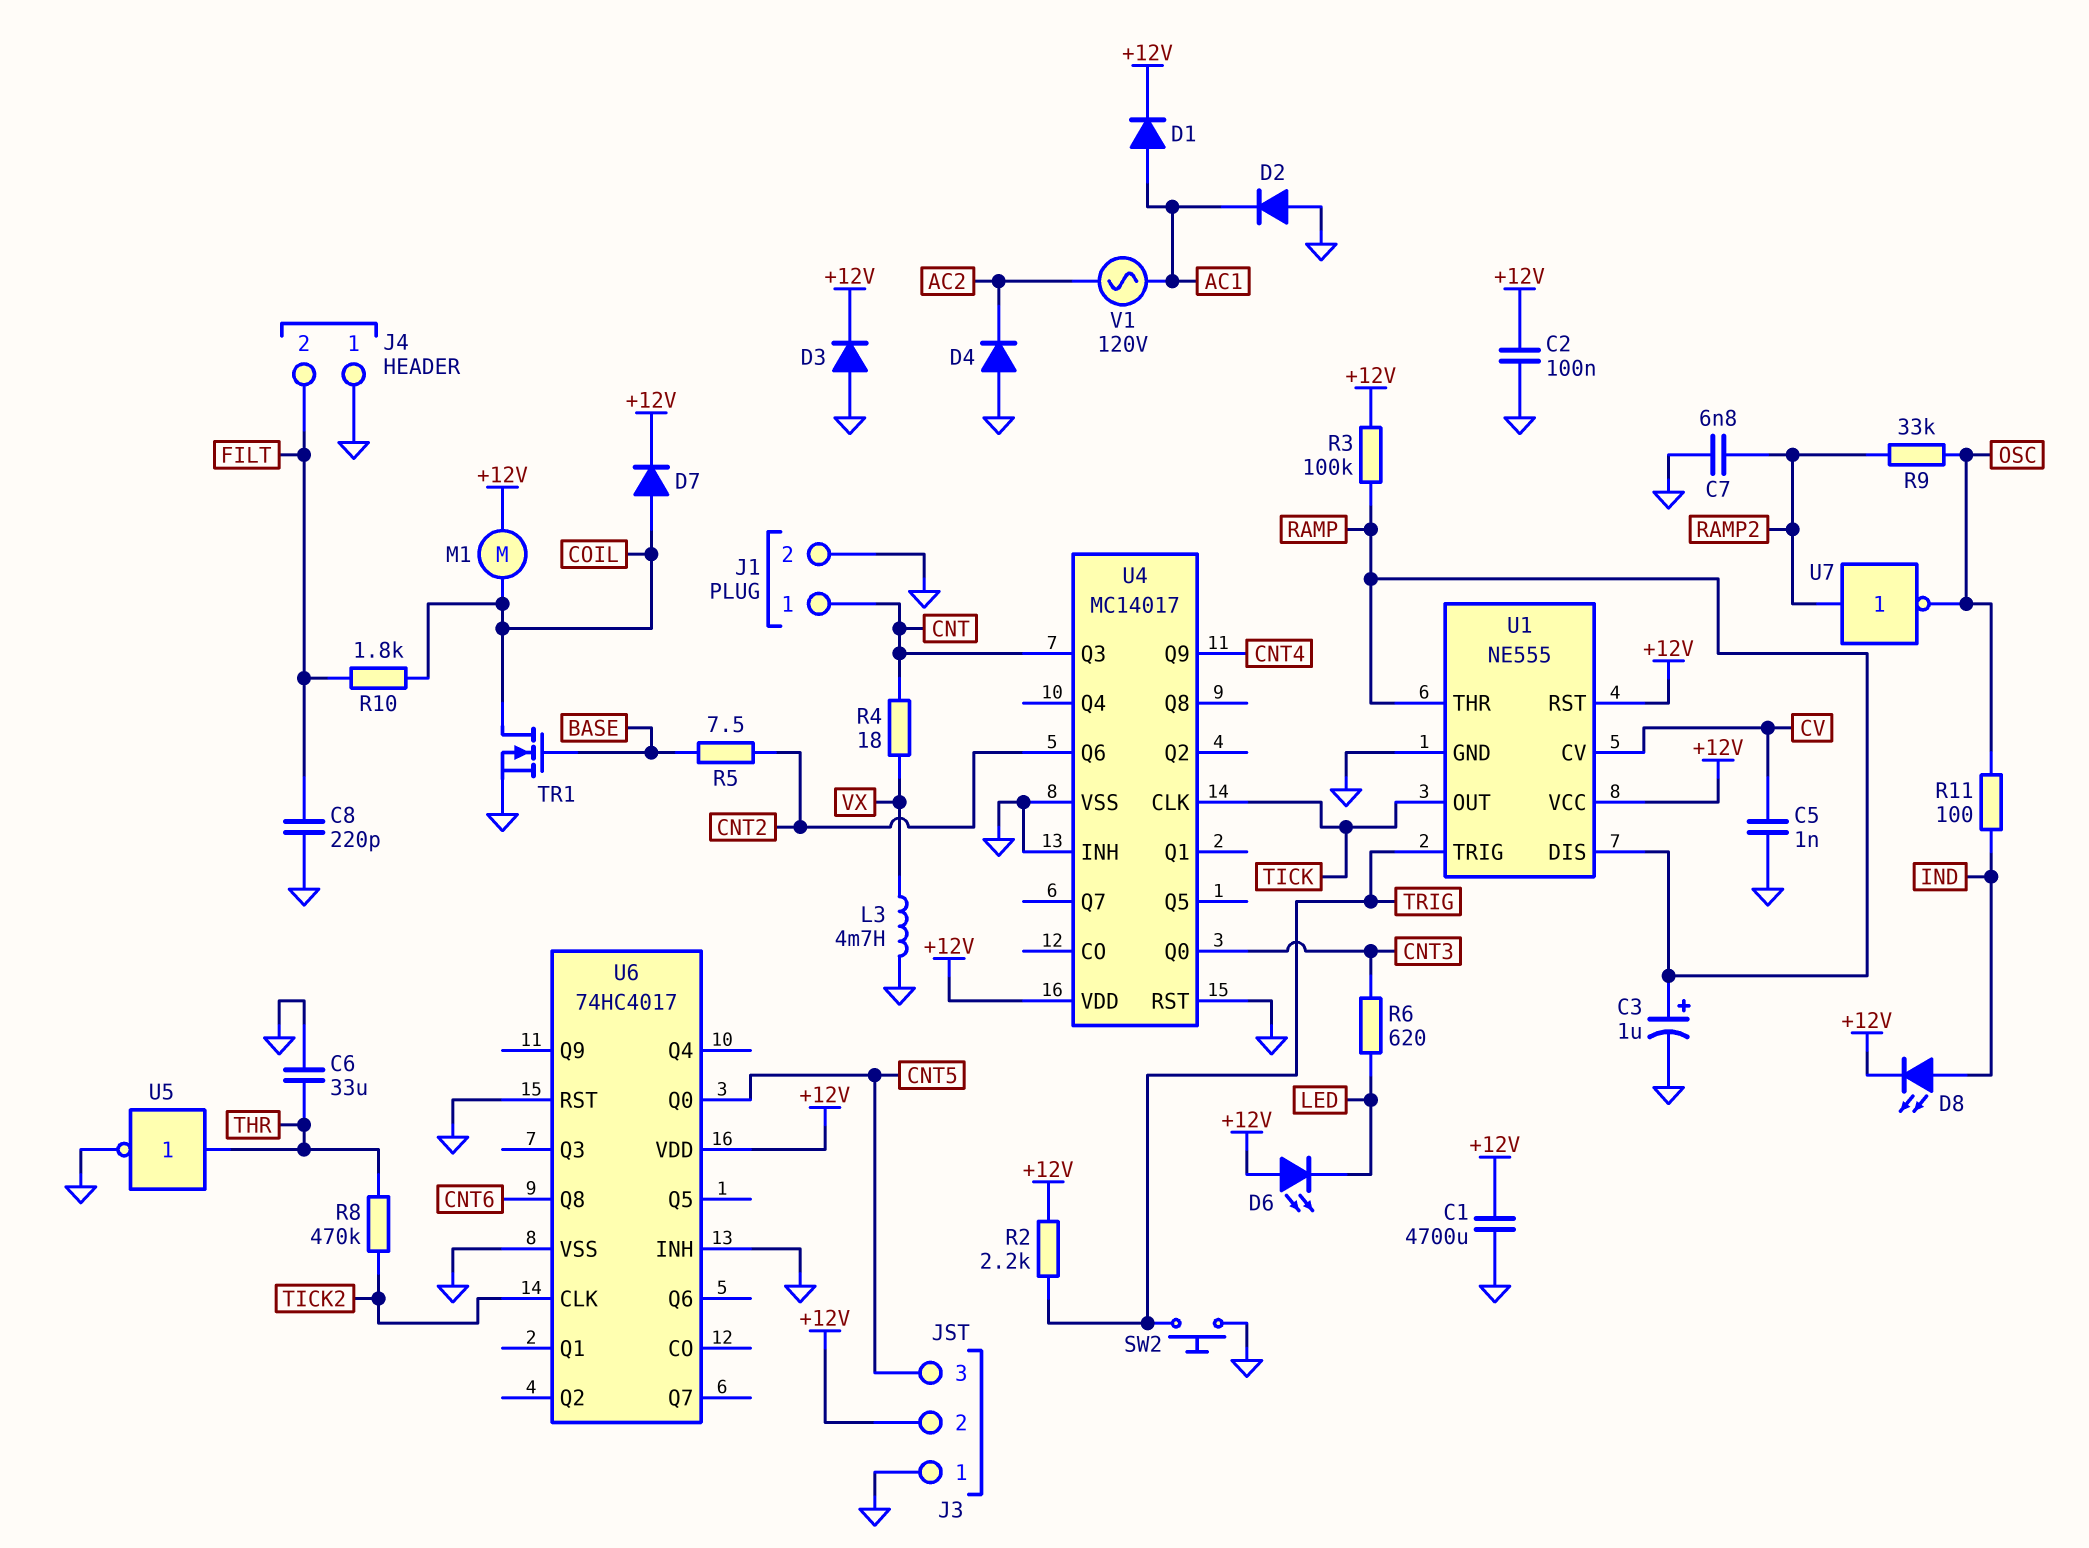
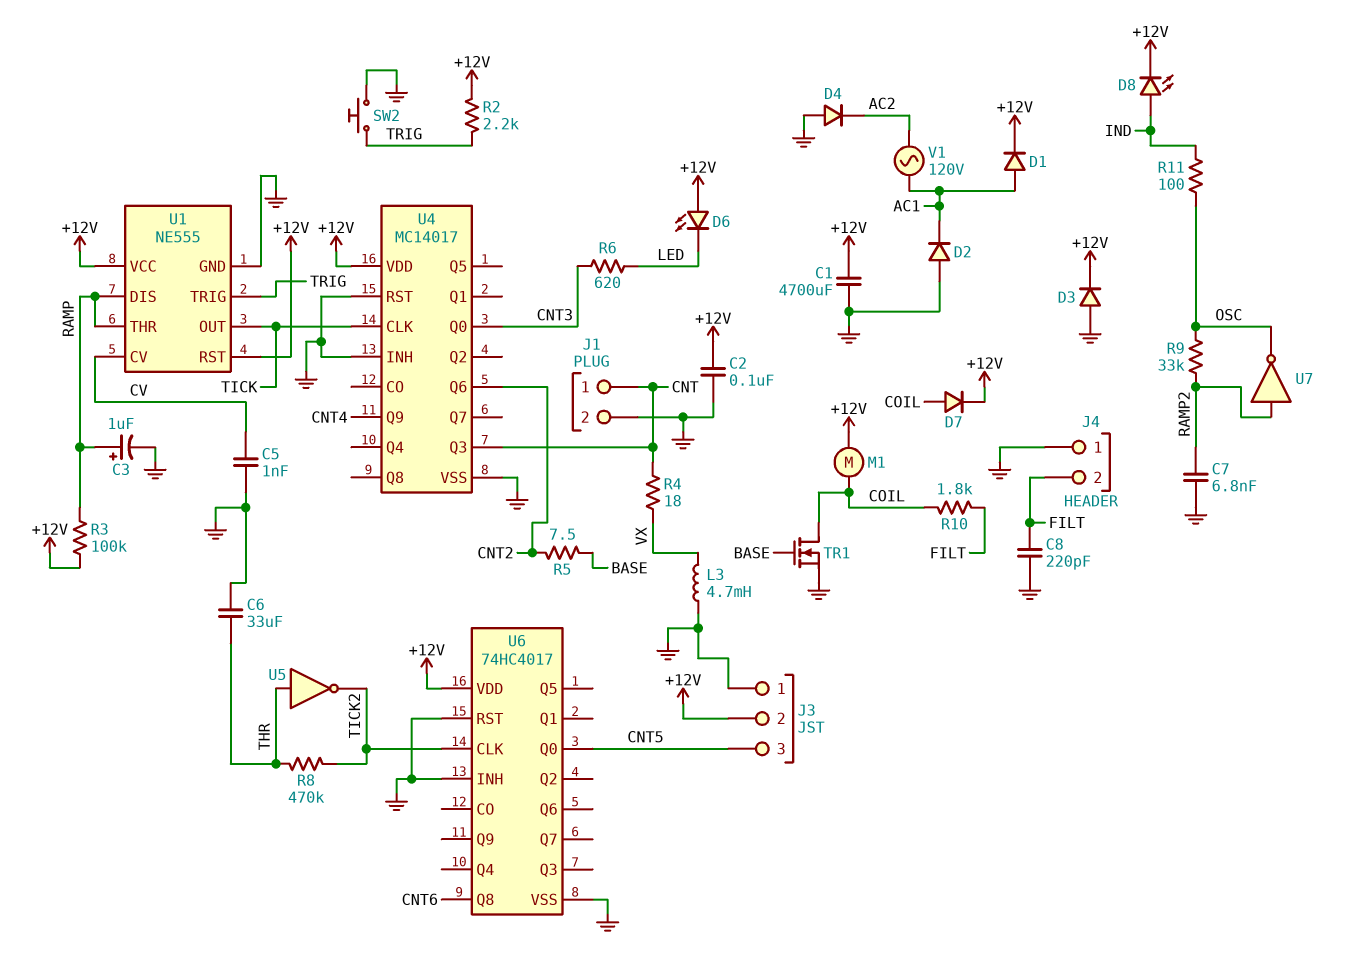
U5: NOT (in THR, out GND) -> NOT (in THR, out TICK2)

